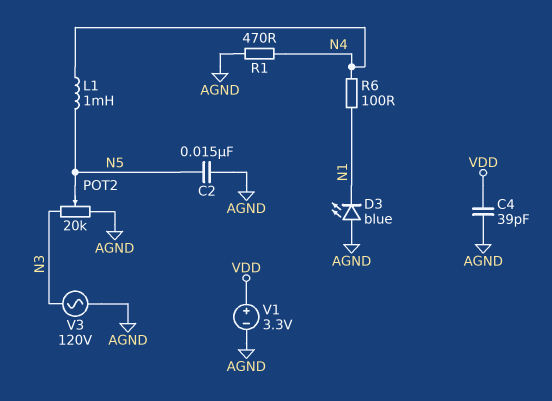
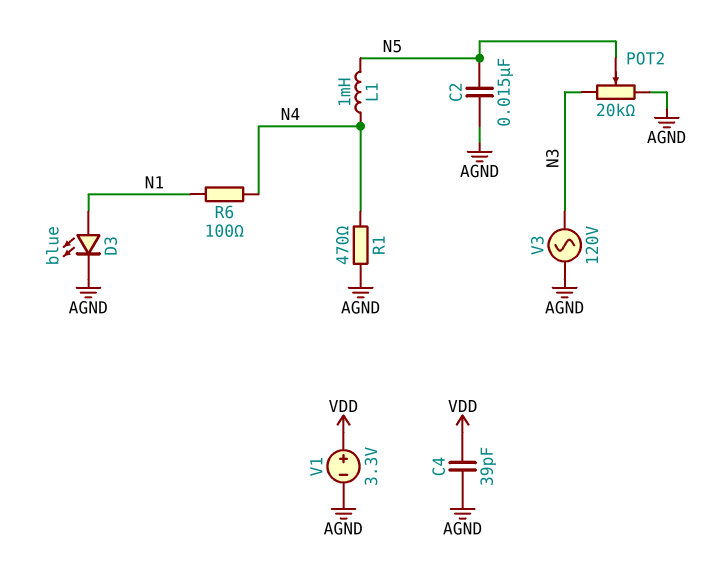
D3: LED blue (A AGND, K N1) -> LED blue (A N1, K AGND)

